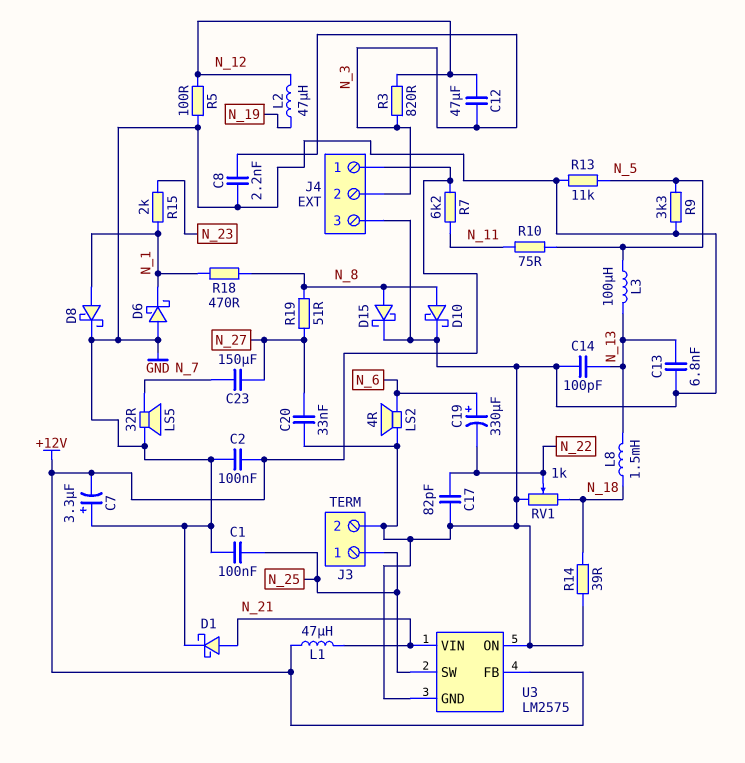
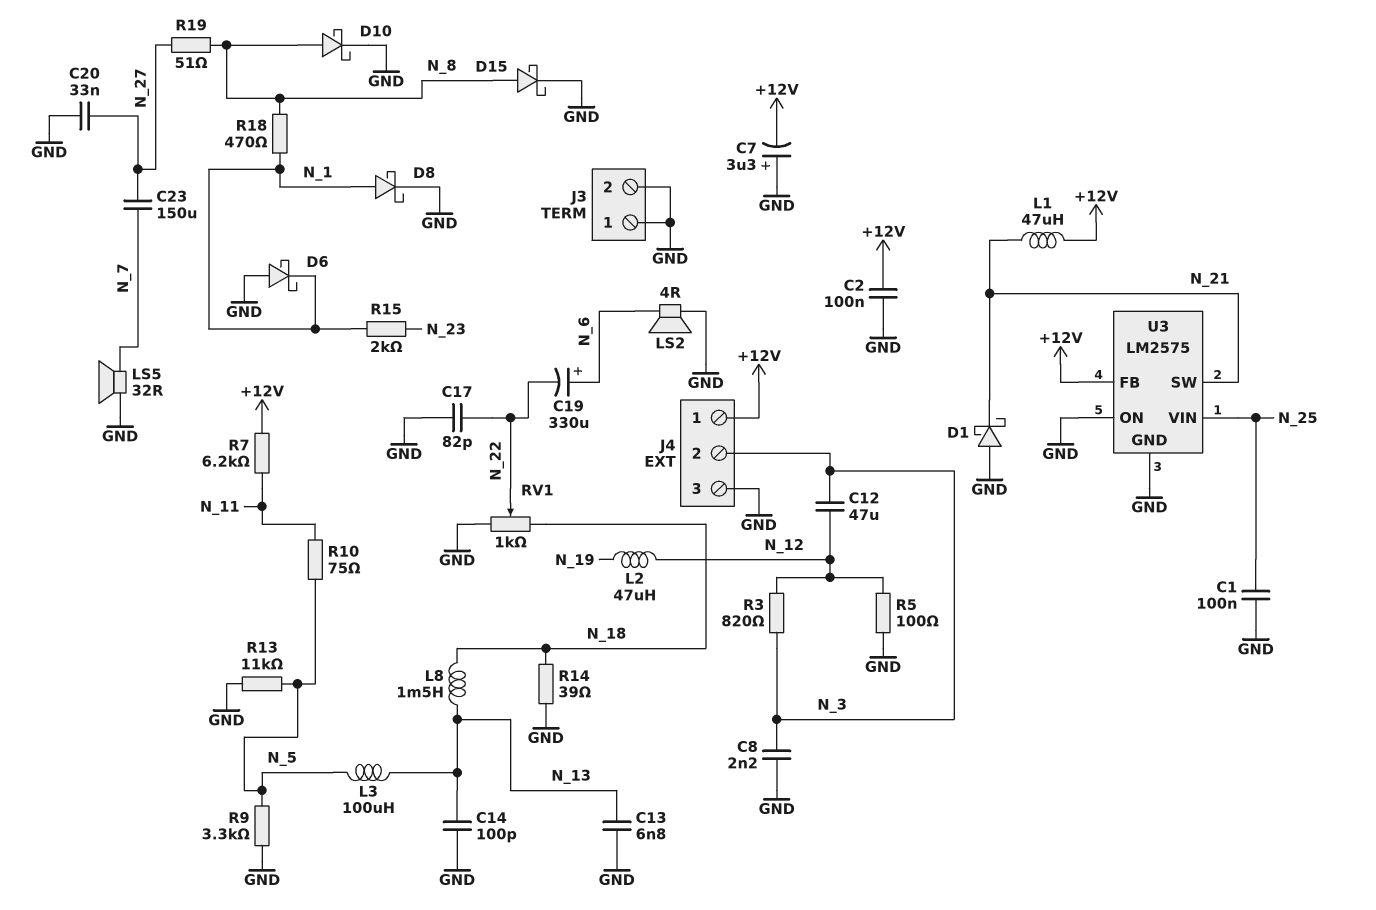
D1: schottky (A N_21, K GND) -> schottky (A GND, K N_21)
J3 pin 1: N_25 -> GND
U3 pin SW: N_25 -> N_21
U3 pin VIN: N_21 -> N_25

